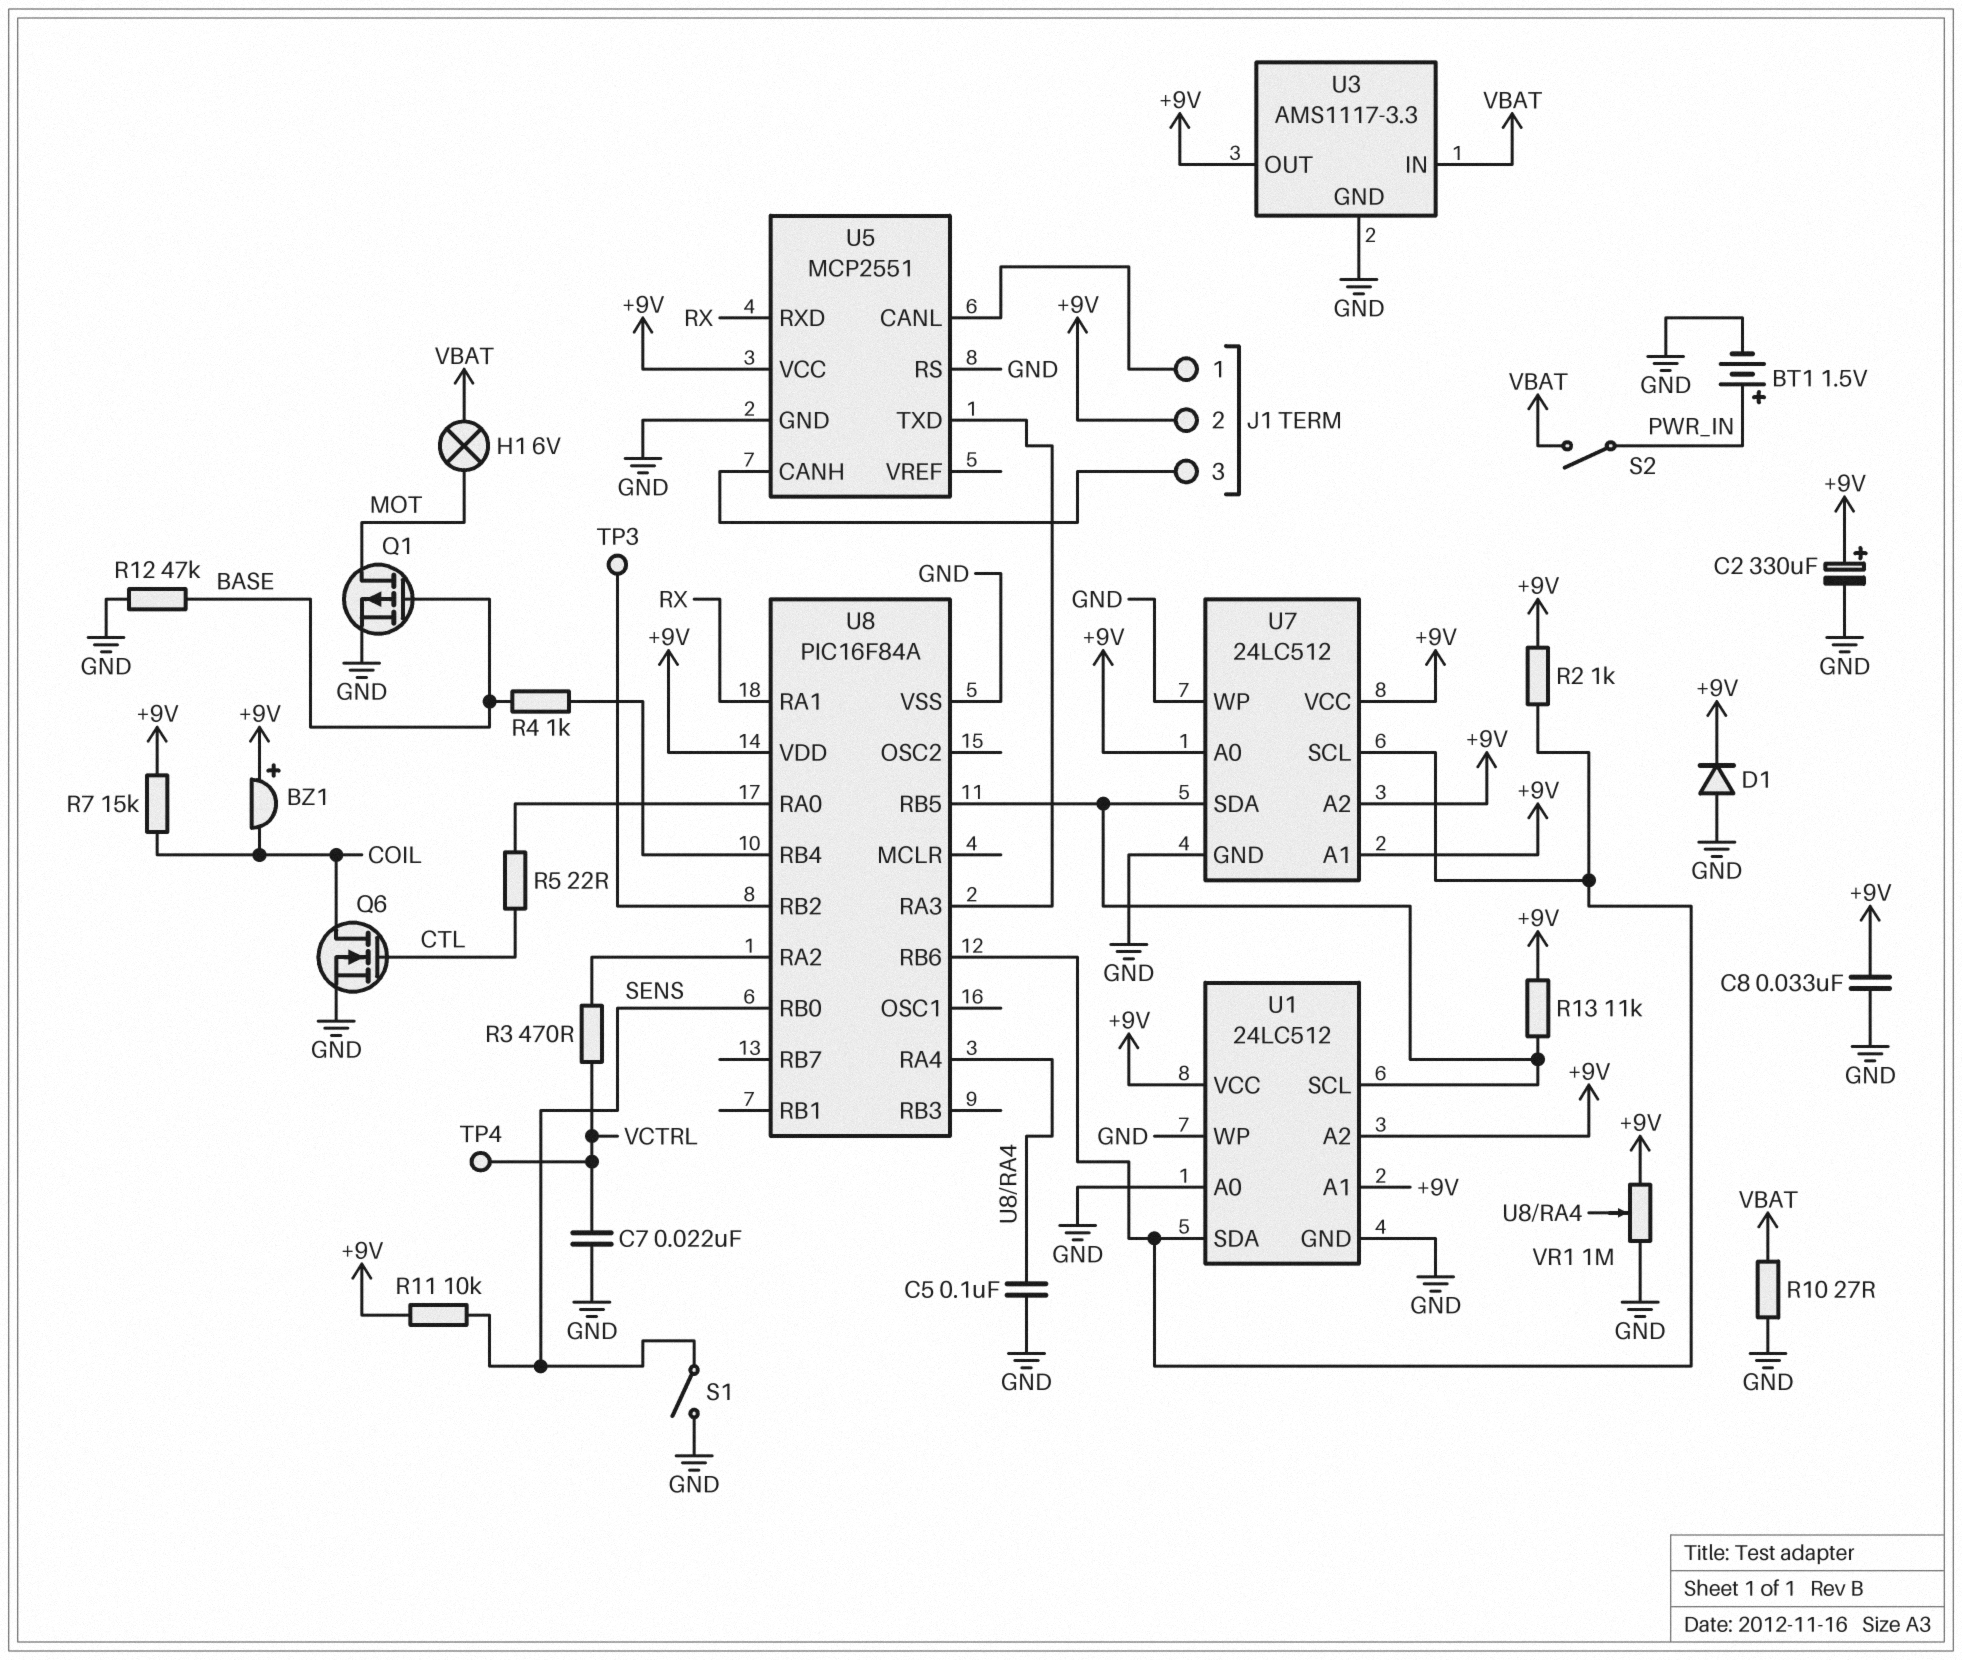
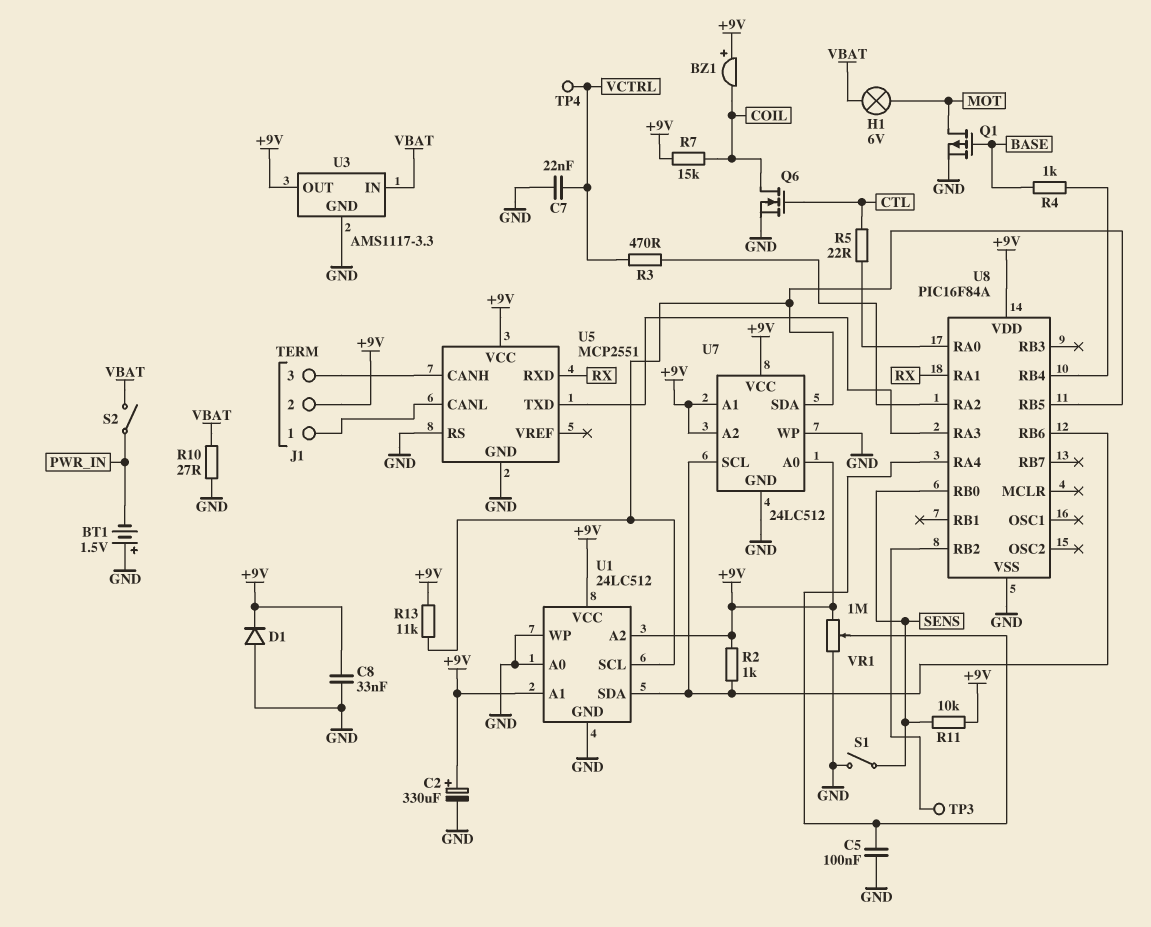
BT1: 1.5V (plus PWR_IN, minus GND) -> 1.5V (plus GND, minus PWR_IN)
R12: 47k (BASE, GND) -> none

